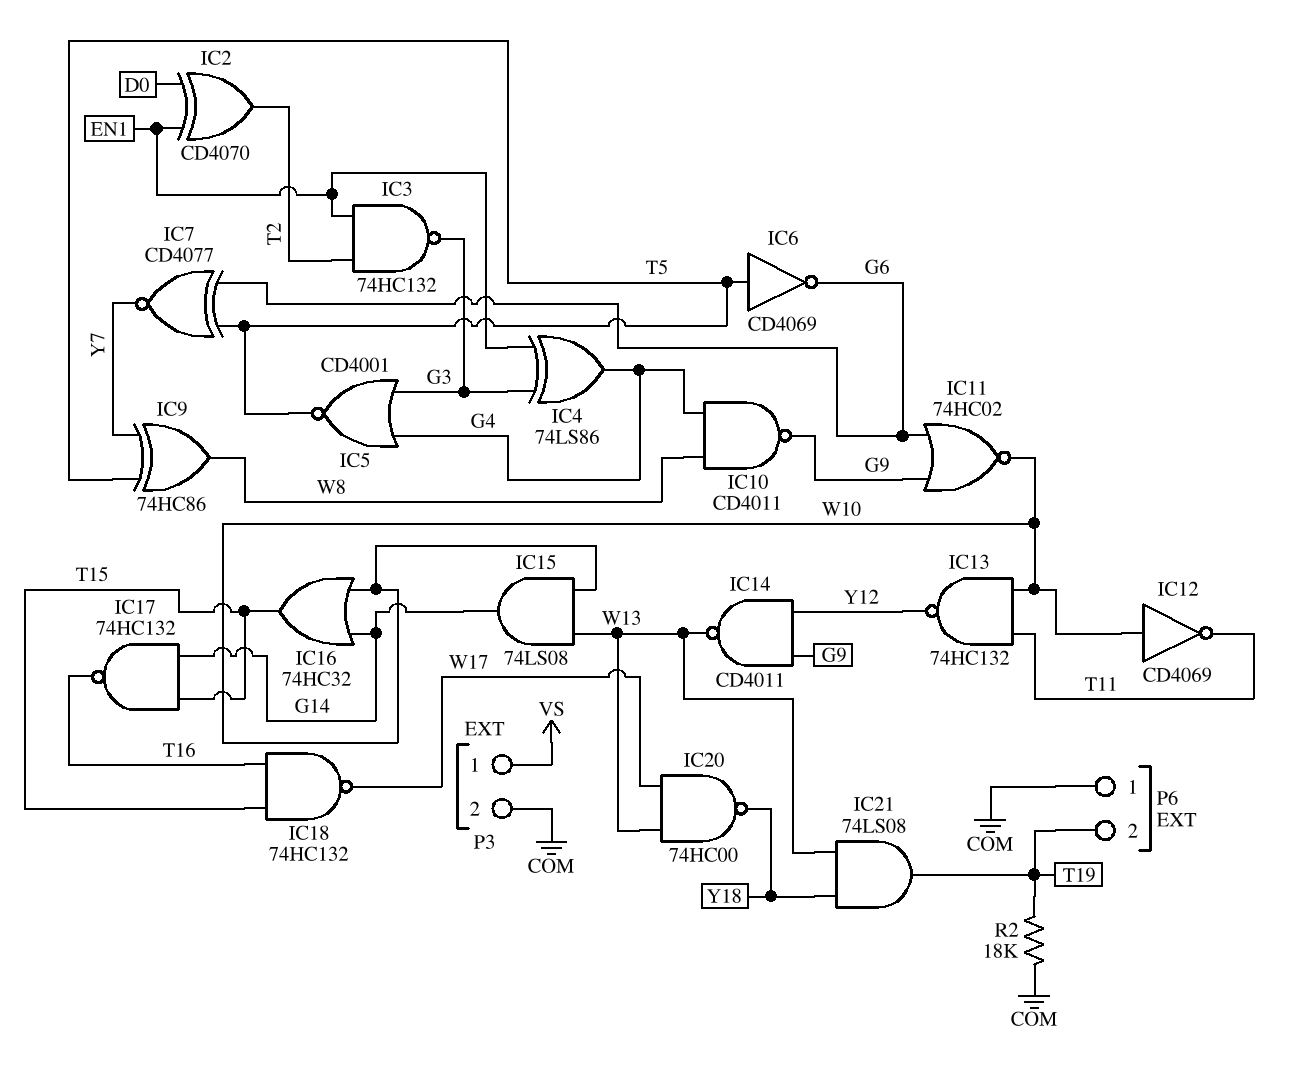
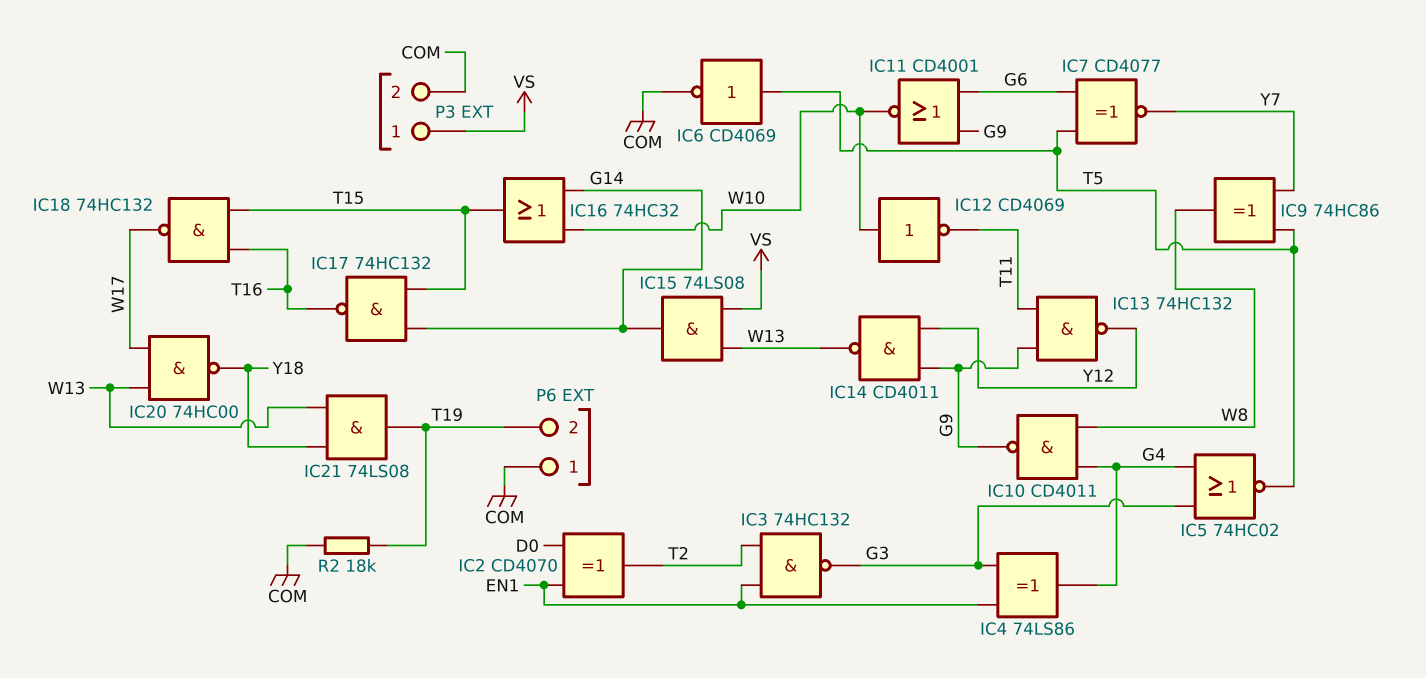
IC5: NOR CD4001 (in G3, in G4, out T5) -> NOR 74HC02 (in G3, in G4, out T5)
IC6: NOT CD4069 (in T5, out G6) -> NOT CD4069 (in T5, out COM)
IC11: NOR 74HC02 (in G6, in G9, out W10) -> NOR CD4001 (in G6, in G9, out W10)
IC13: NAND 74HC132 (in T11, in W10, out Y12) -> NAND 74HC132 (in G9, in T11, out Y12)
IC15: AND 74LS08 (in W10, in W13, out G14) -> AND 74LS08 (in VS, in W13, out G14)

